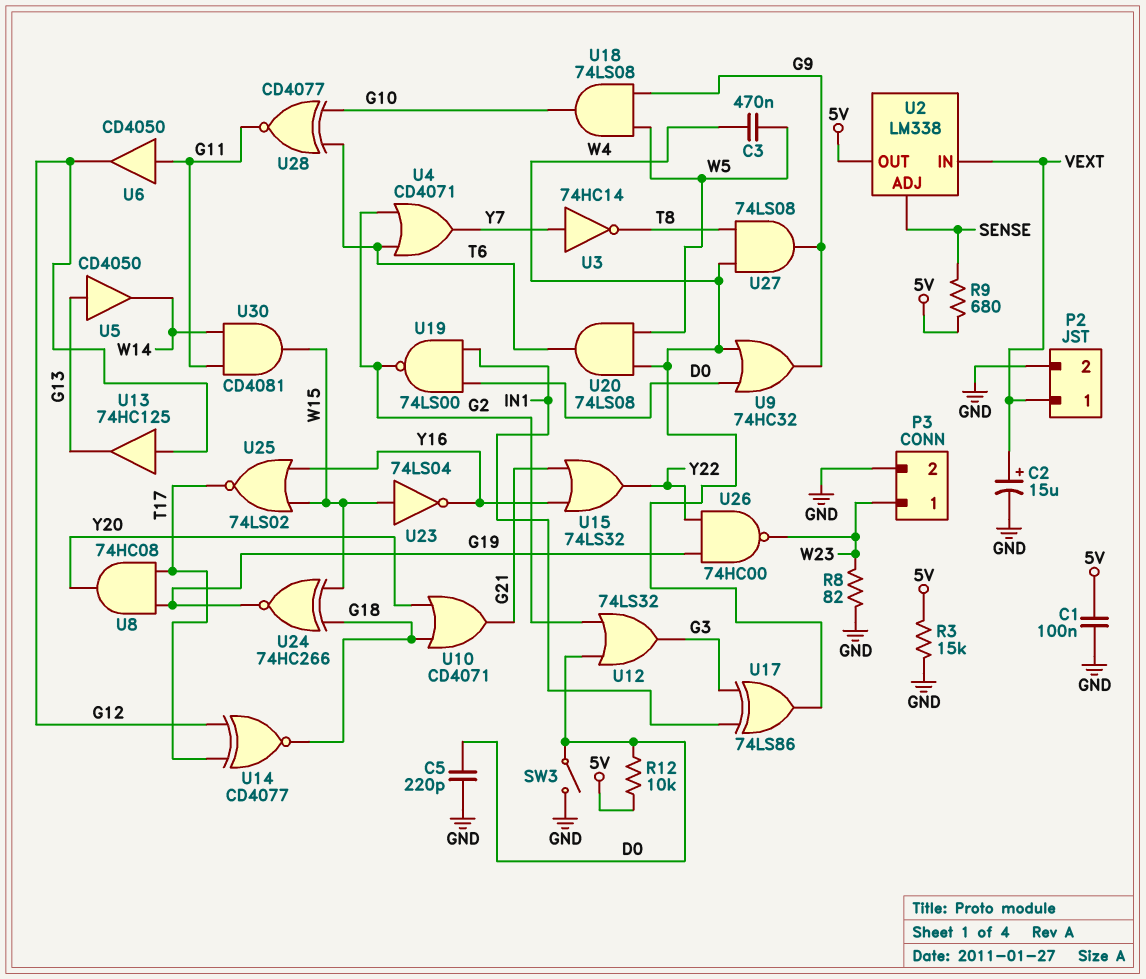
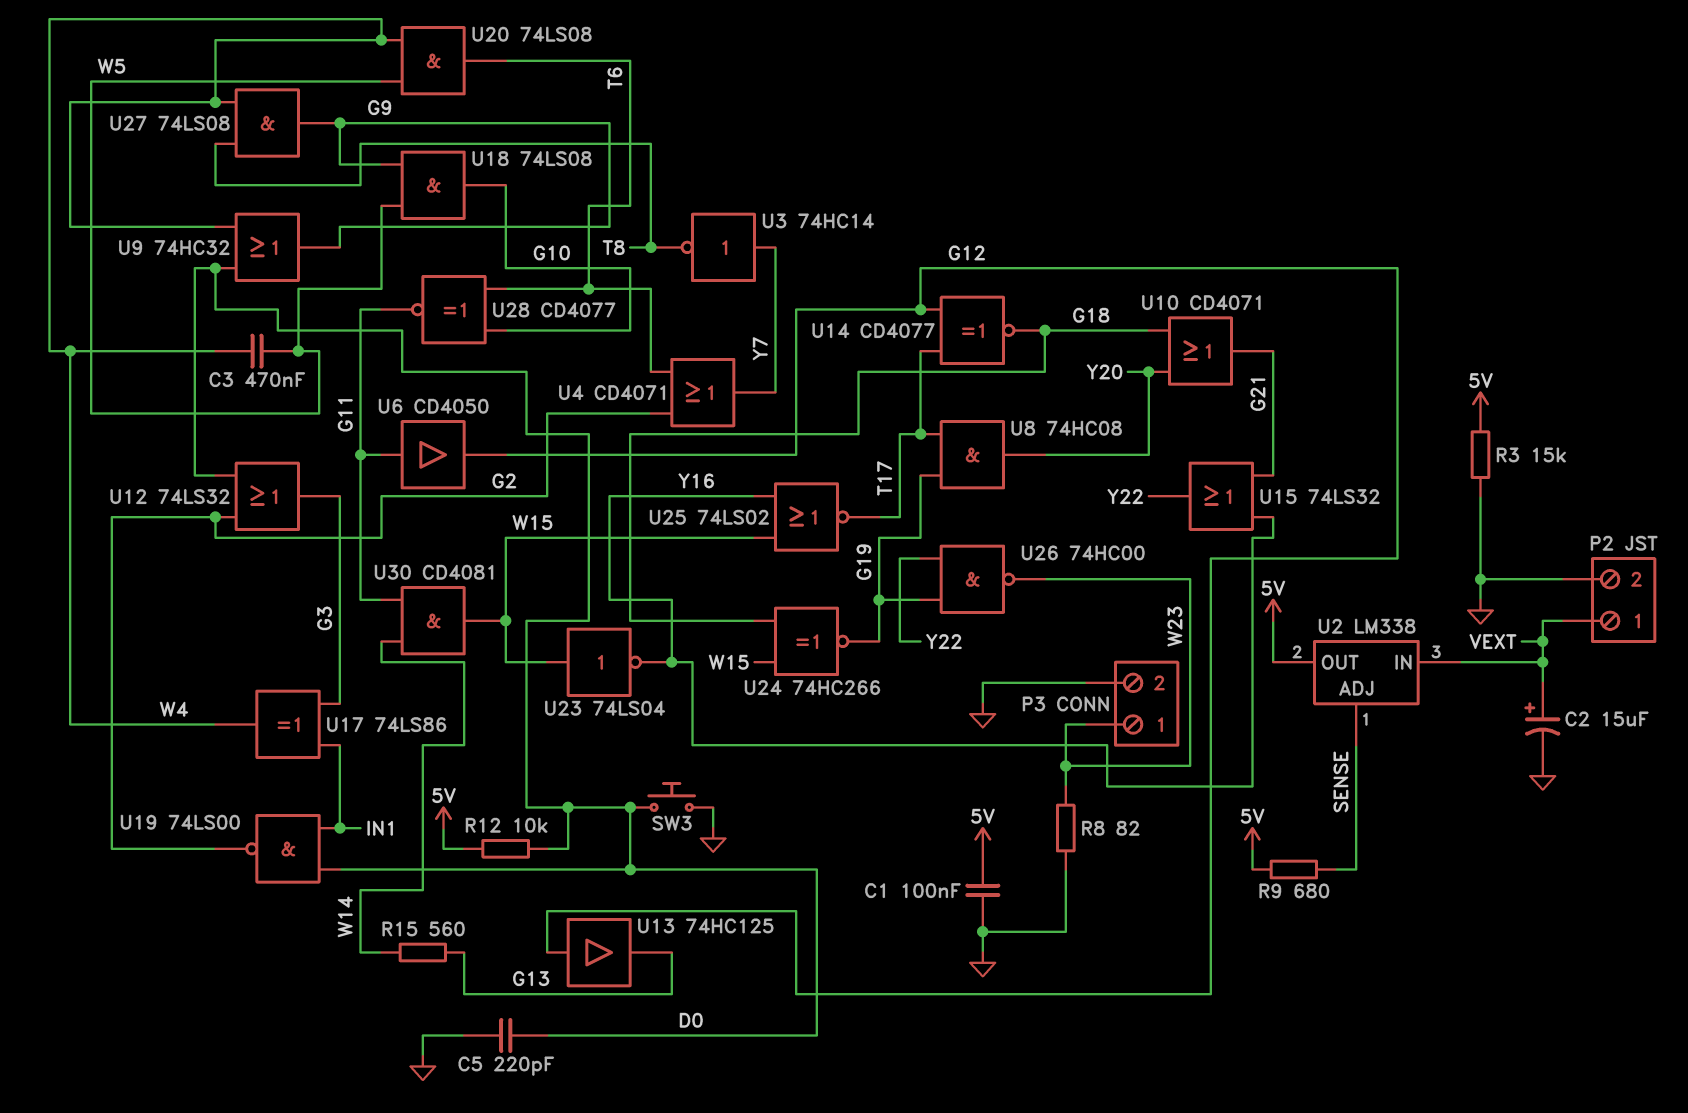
R15: none -> 560 (G13, W14)
SW3: switch (D0, GND) -> button (D0, GND)
U5: buffer CD4050 (in G13, out W14) -> none

